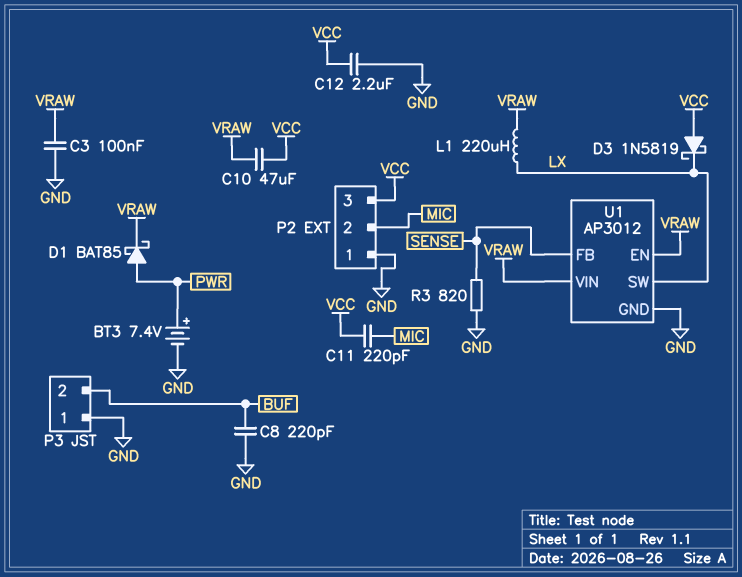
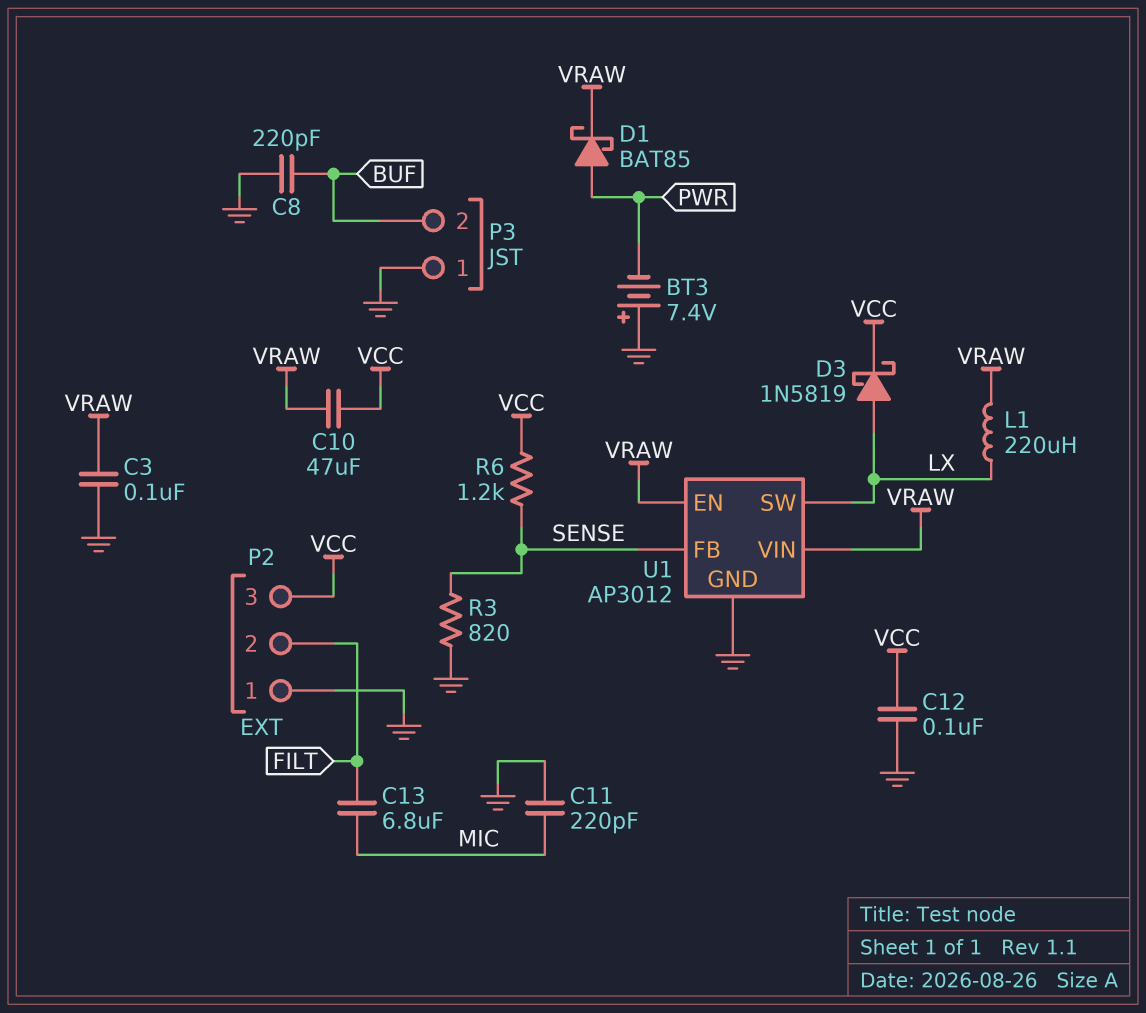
BT3: 7.4V (plus PWR, minus GND) -> 7.4V (plus GND, minus PWR)
C11: 220pF (MIC, VCC) -> 220pF (GND, MIC)
C12: 2.2uF (GND, VCC) -> 100nF (GND, VCC)
C13: none -> 6.8uF (FILT, MIC)
D3: schottky 1N5819 (A VCC, K LX) -> schottky 1N5819 (A LX, K VCC)
P2 pin 2: MIC -> FILT
R6: none -> 1.2k (SENSE, VCC)

